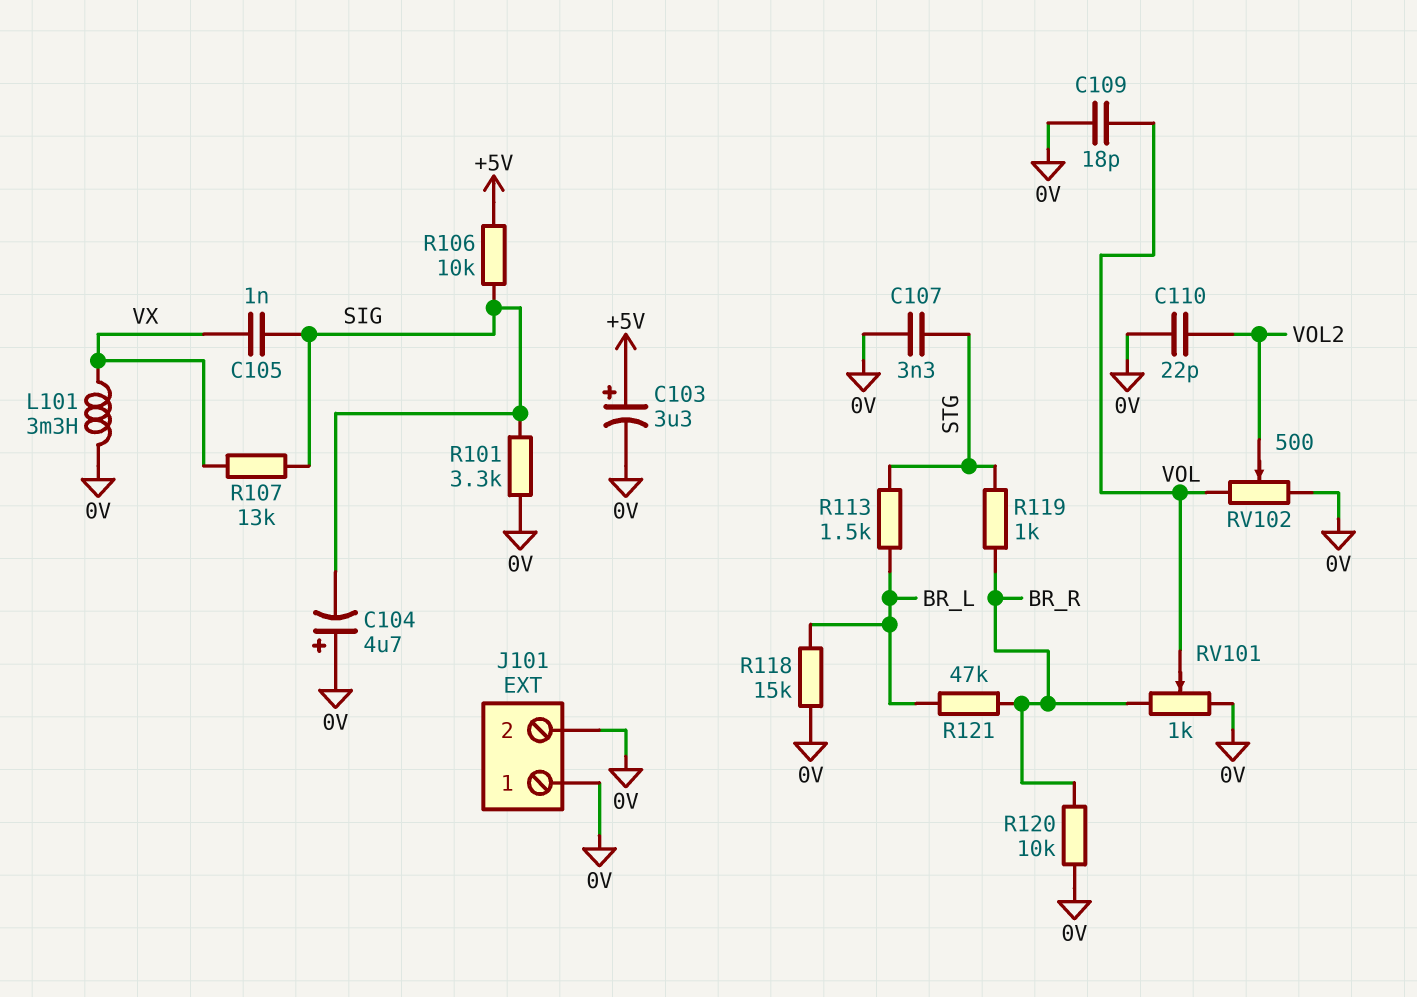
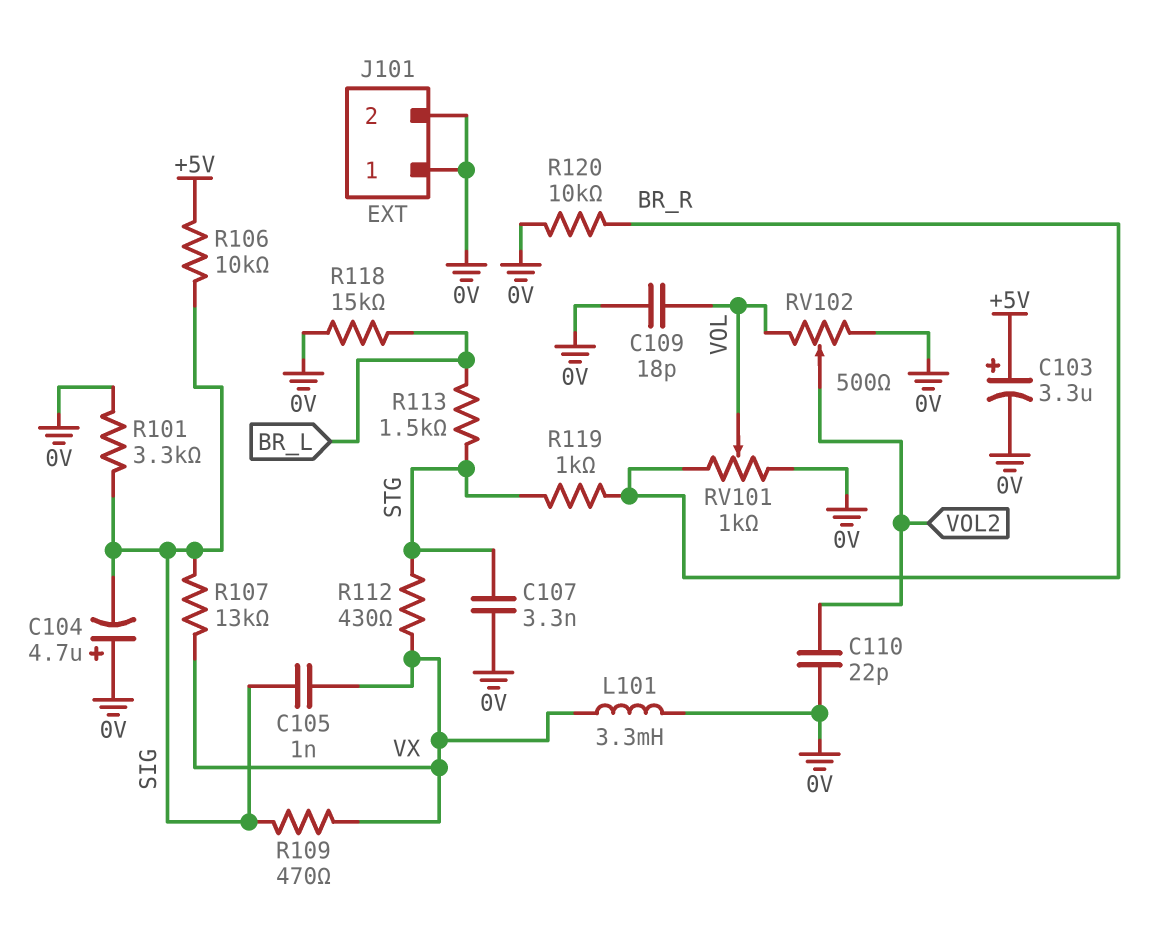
R109: none -> 470 (SIG, VX)
R112: none -> 430 (STG, VX)
R121: 47k (BR_L, BR_R) -> none

